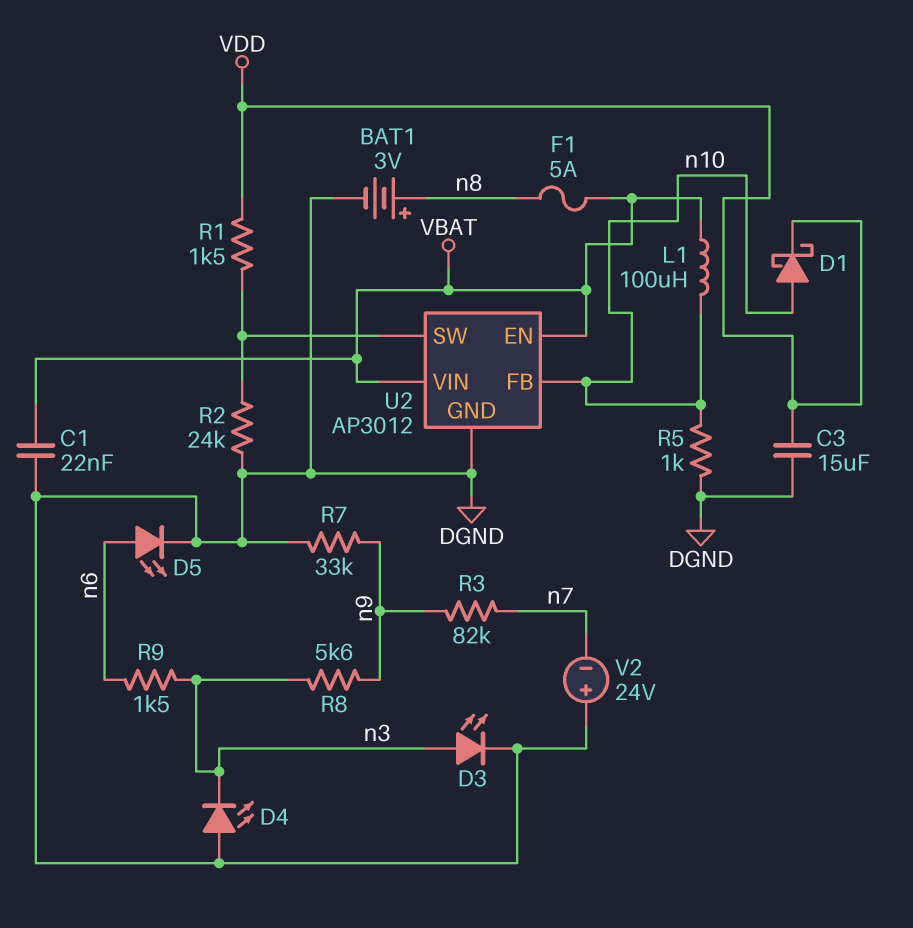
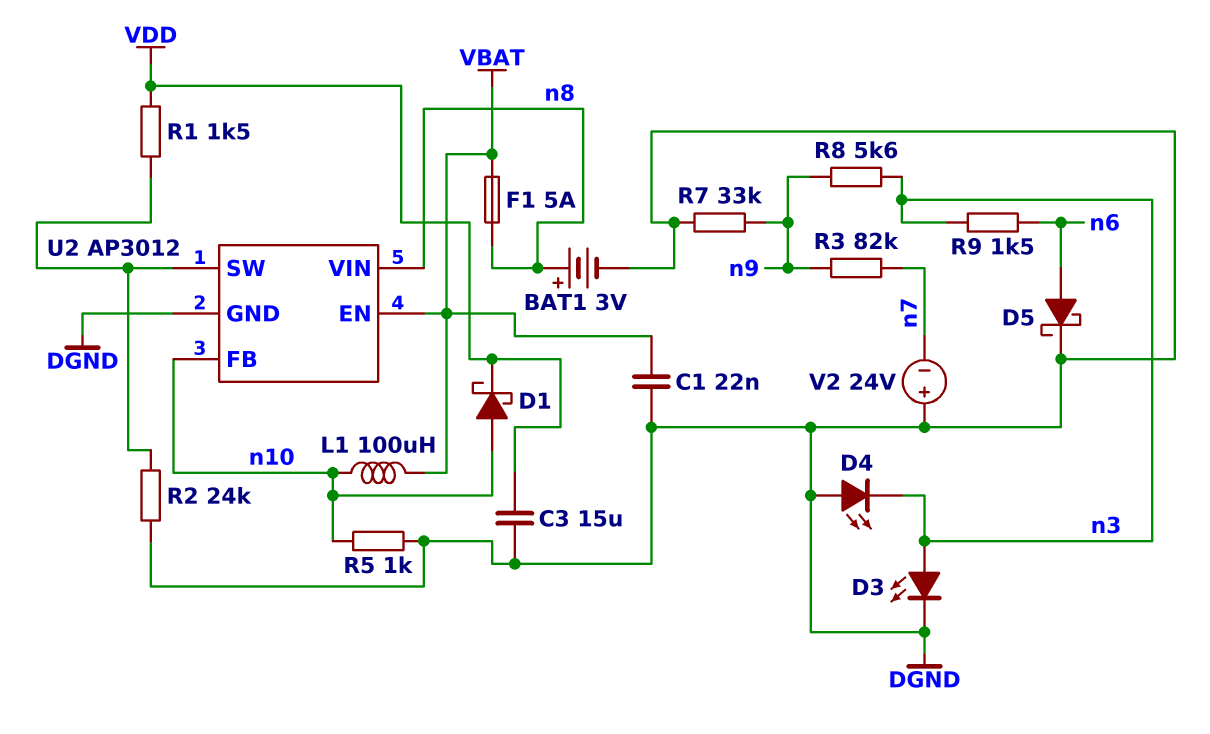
D5: LED (A n6, K DGND) -> schottky (A n6, K DGND)
U2 pin VIN: VBAT -> n8

